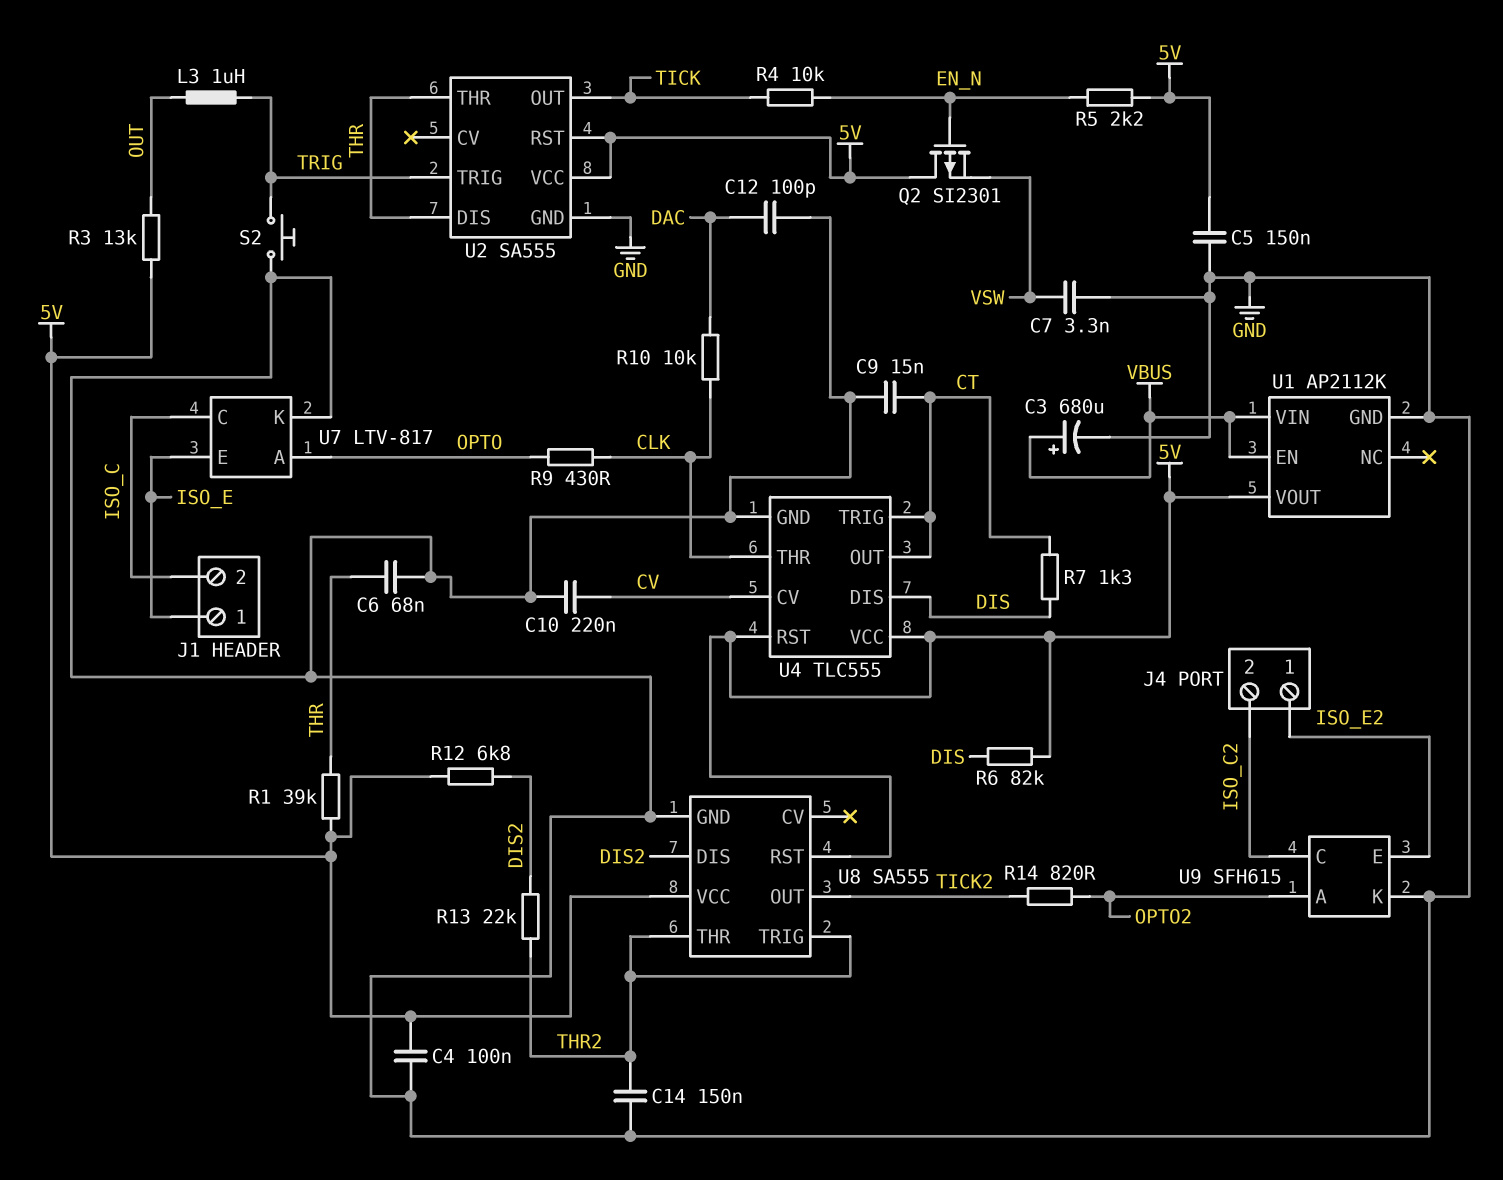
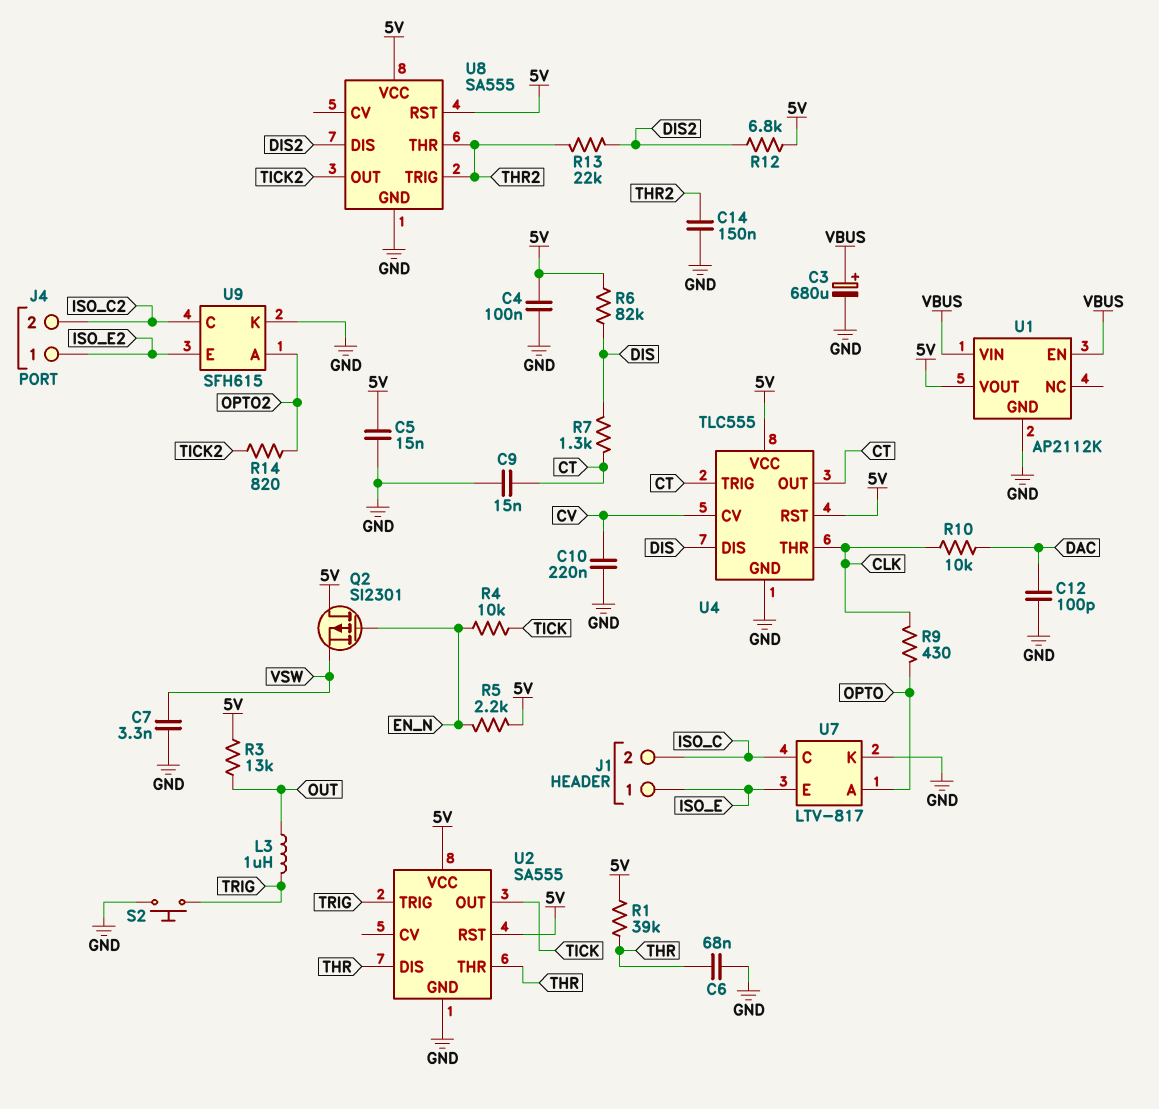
C5: 150nF (5V, GND) -> 15nF (5V, GND)

